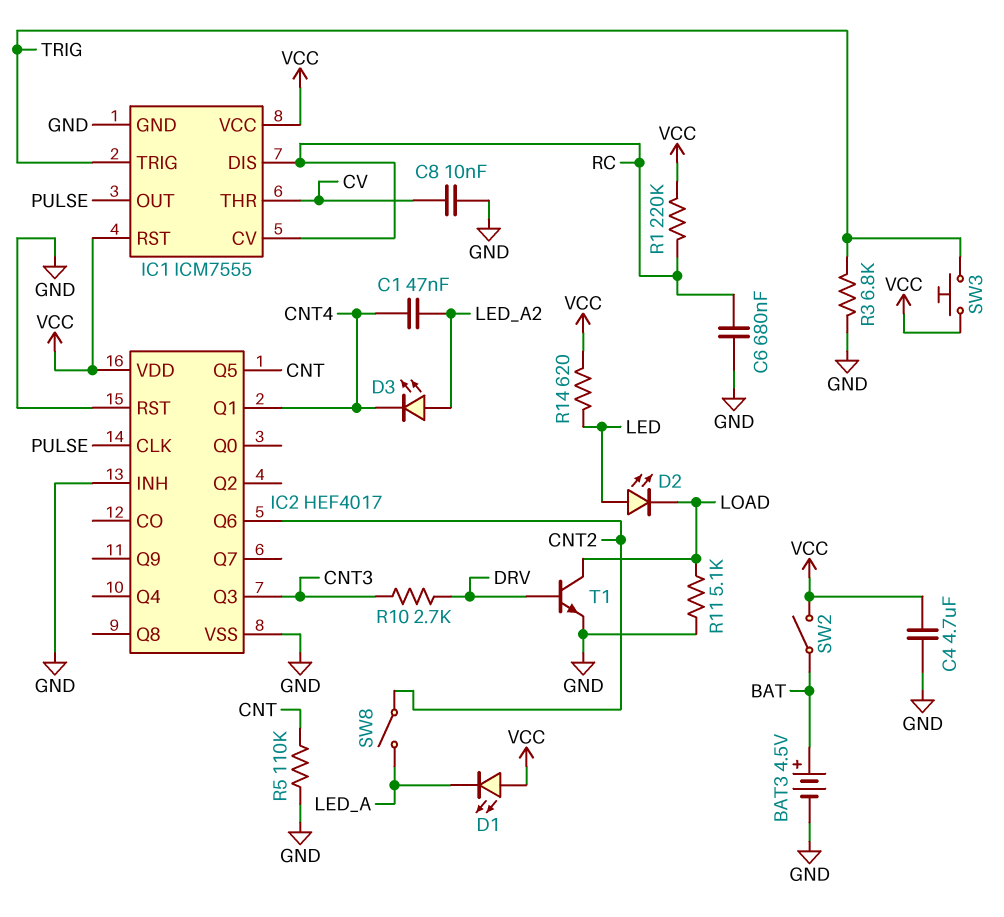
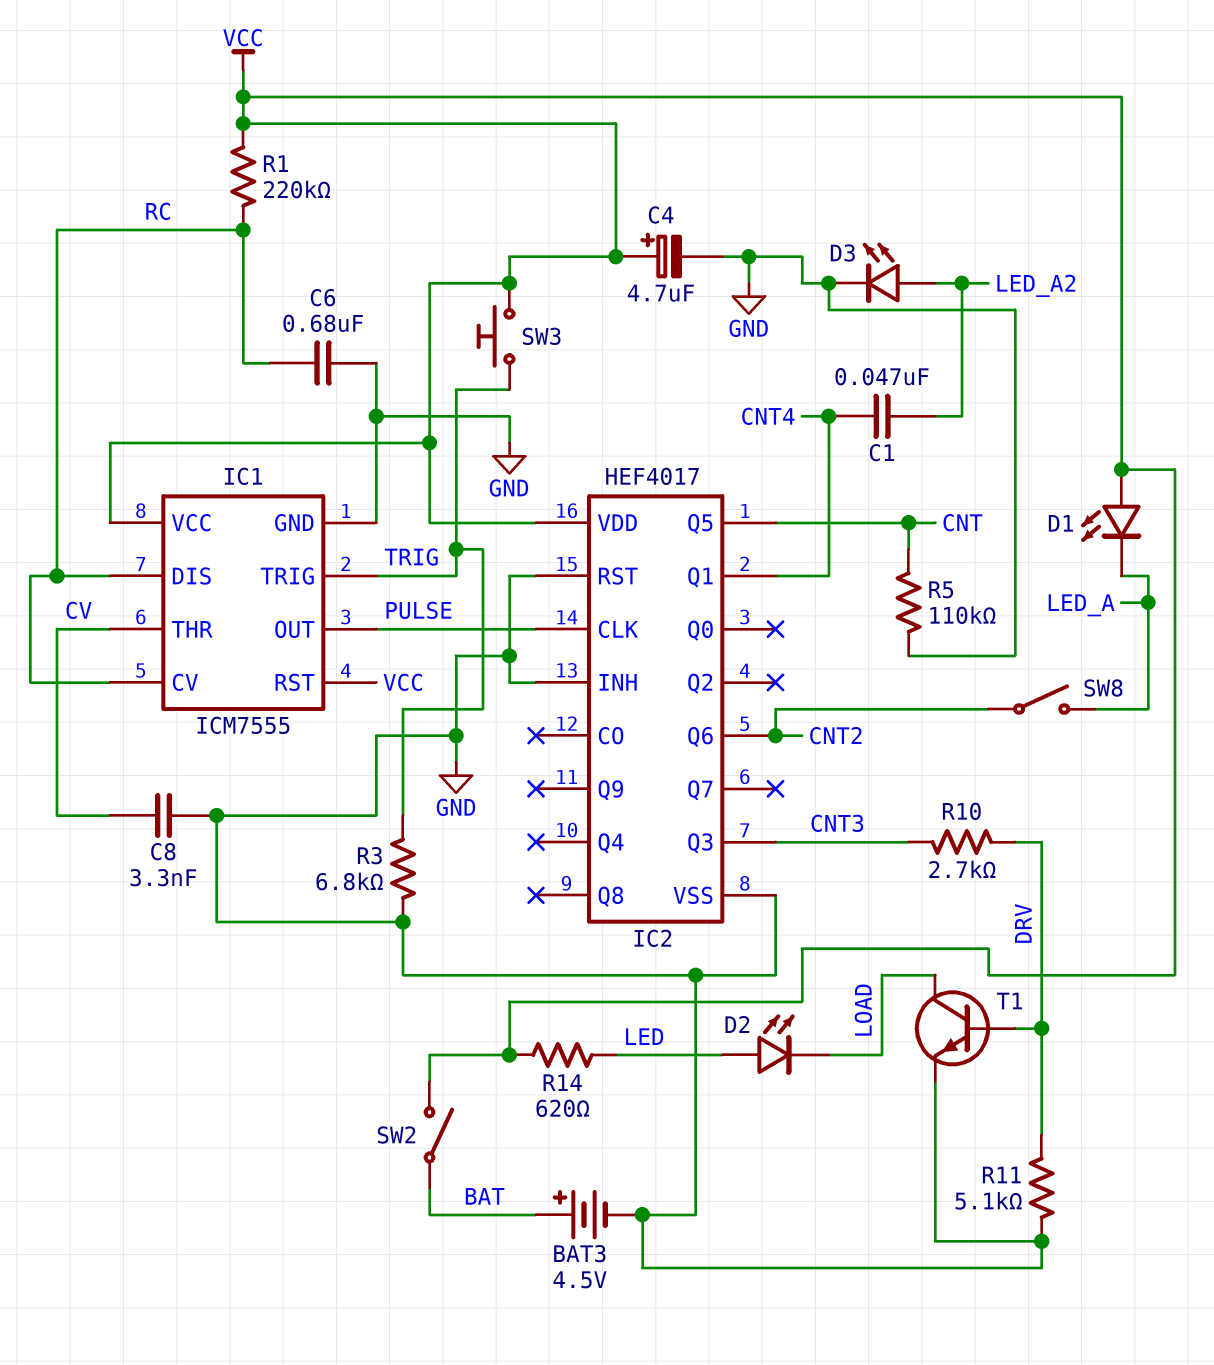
C4: 4.7uF (GND, VCC) -> 4.7uF (plus VCC, minus GND)
C8: 10nF (CV, GND) -> 3.3nF (CV, GND)
D3: LED (A LED_A2, K CNT4) -> LED (A LED_A2, K GND)
R11: 5.1k (GND, LOAD) -> 5.1k (DRV, GND)

